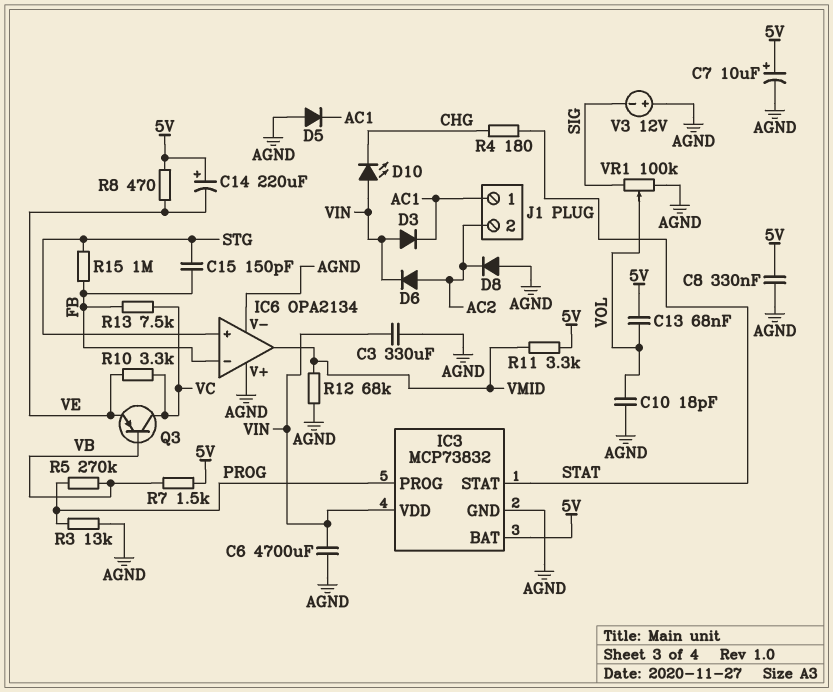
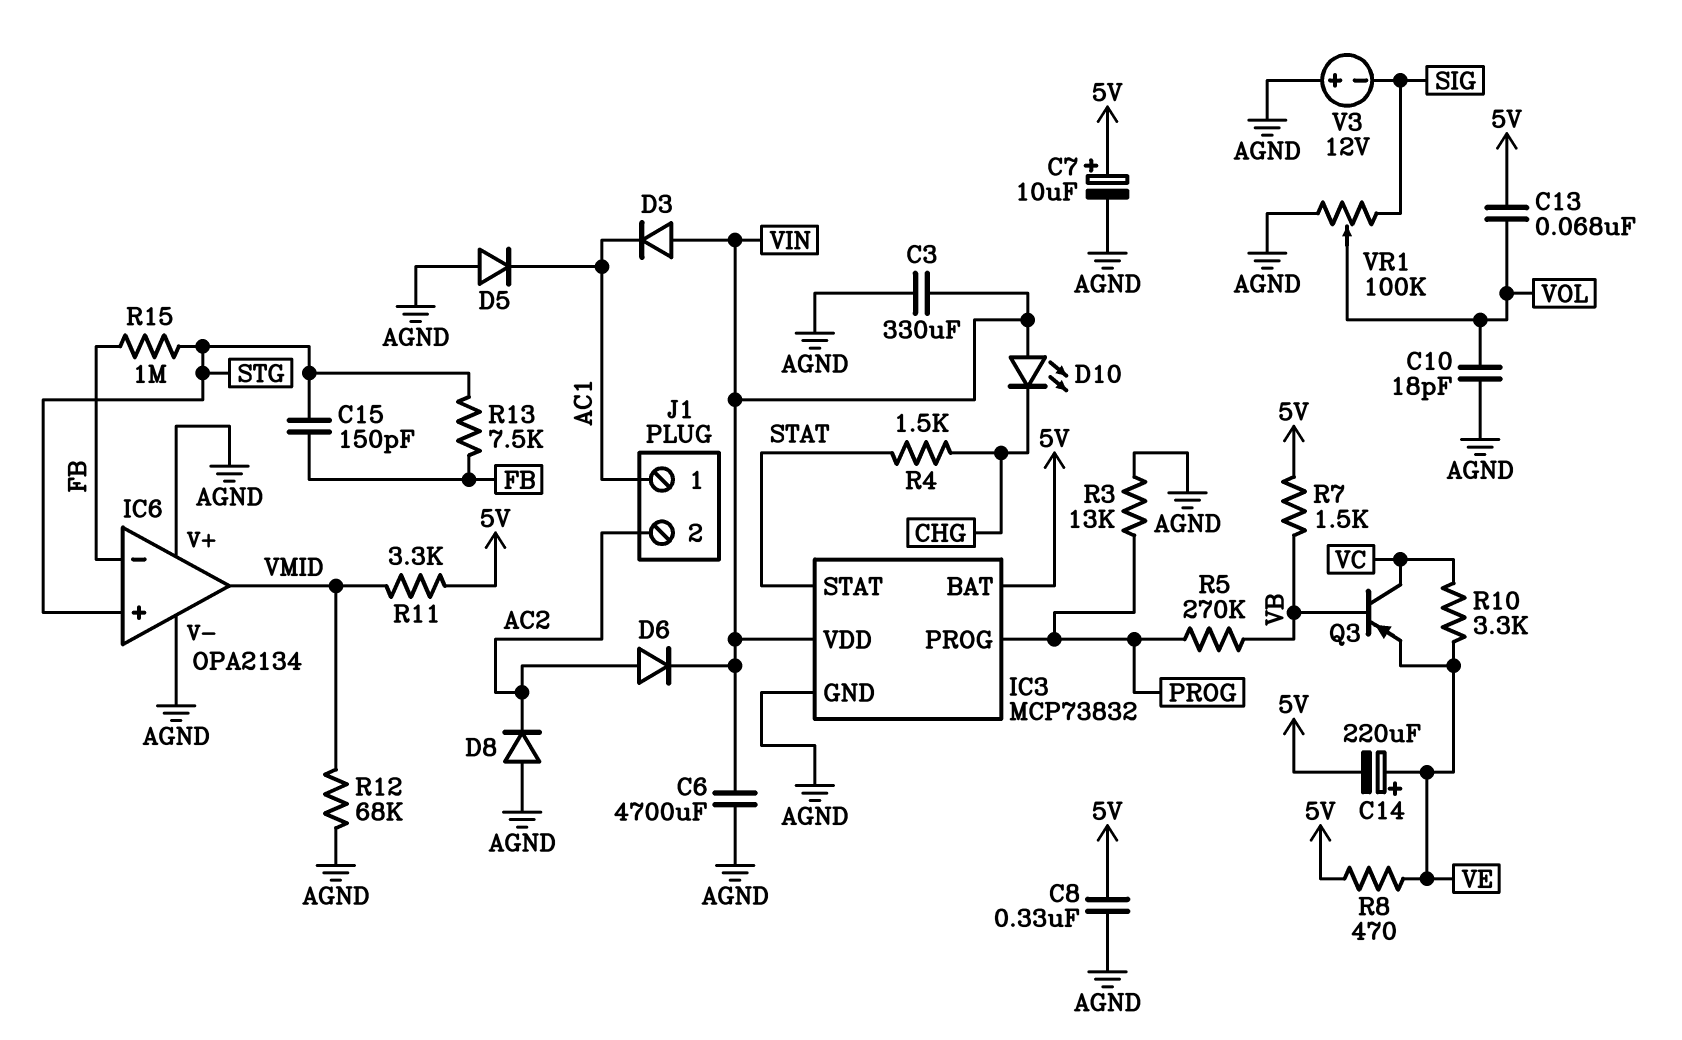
C14: 220uF (plus 5V, minus VE) -> 220uF (plus VE, minus 5V)
R4: 180 (CHG, STAT) -> 1.5k (CHG, STAT)
R13: 7.5k (FB, VC) -> 7.5k (FB, STG)

